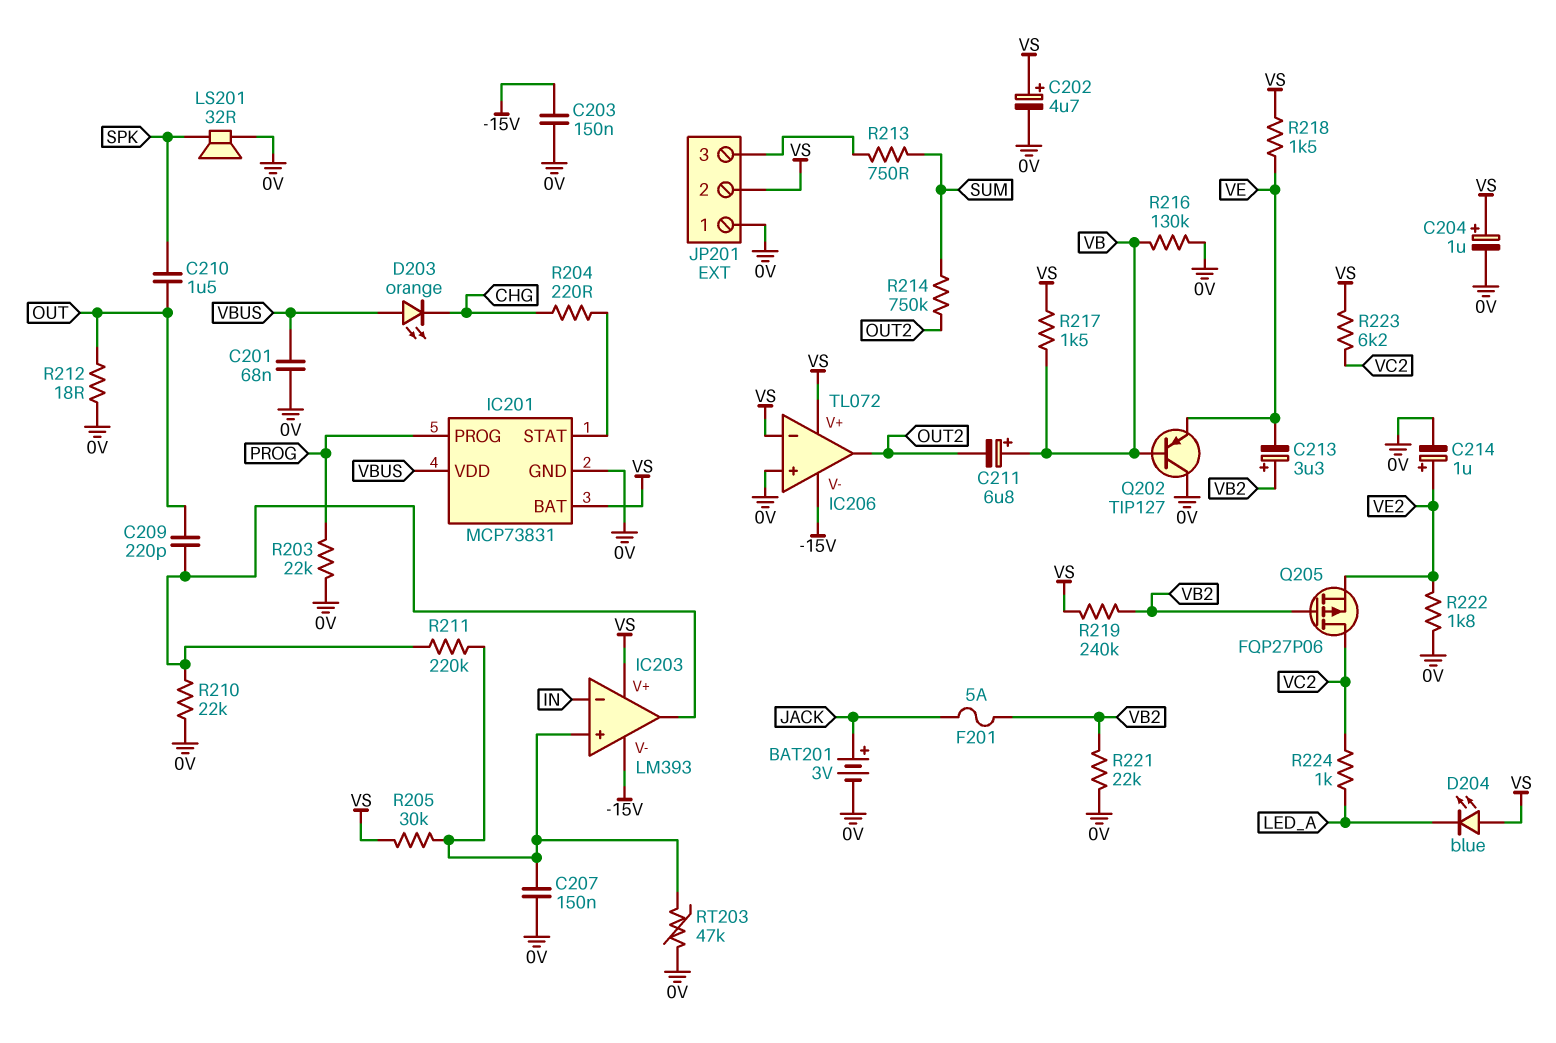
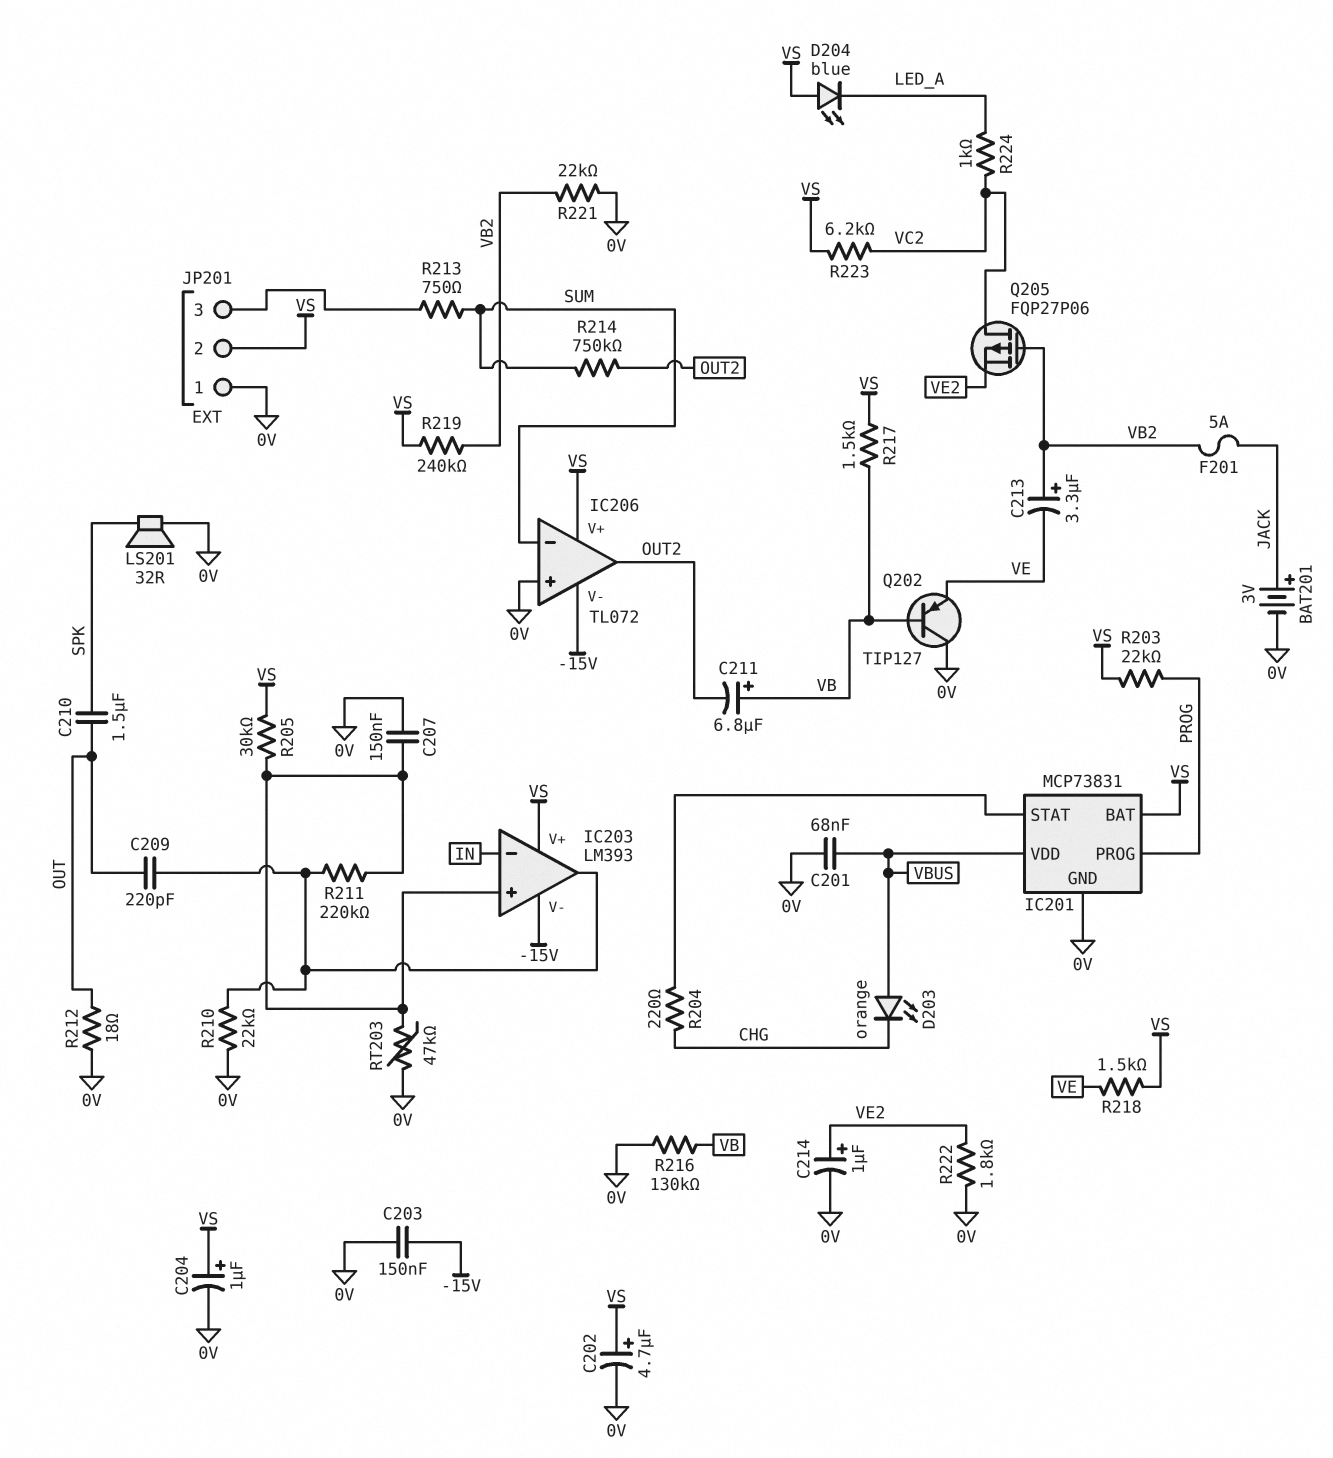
IC206 pin in-: VS -> SUM
R203: 22k (0V, PROG) -> 22k (PROG, VS)

